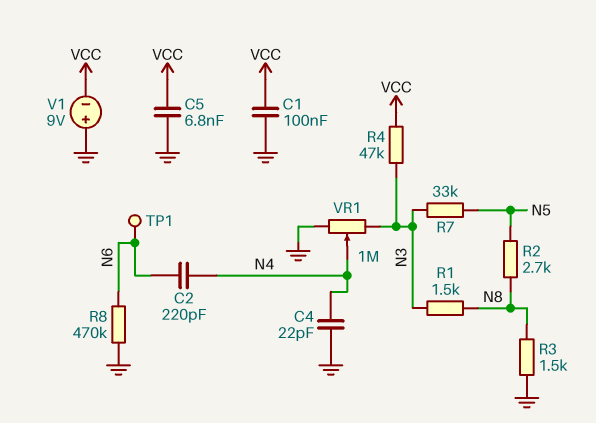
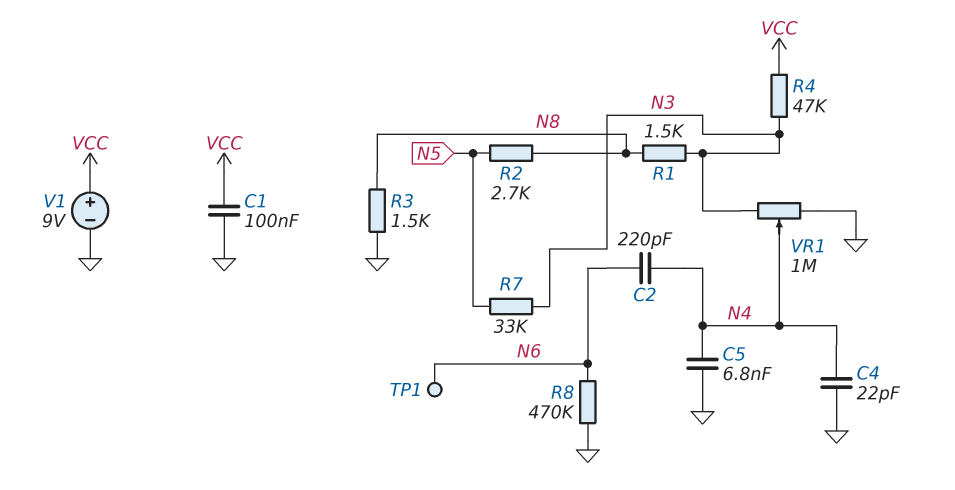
C5: 6.8nF (GND, VCC) -> 6.8nF (GND, N4)
V1: 9V (plus GND, minus VCC) -> 9V (plus VCC, minus GND)

